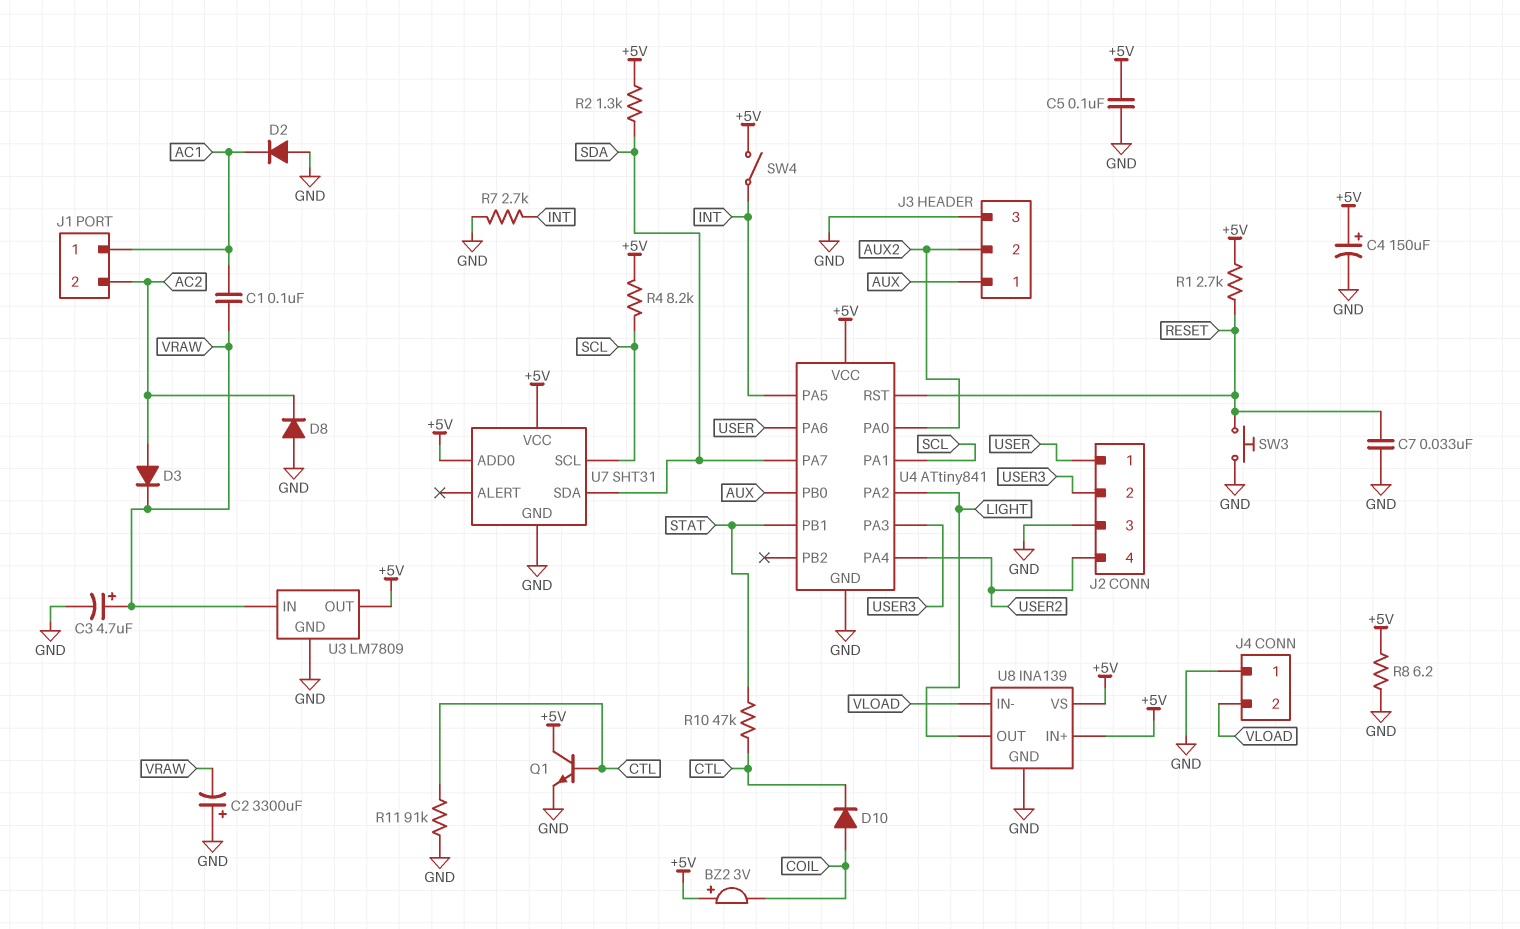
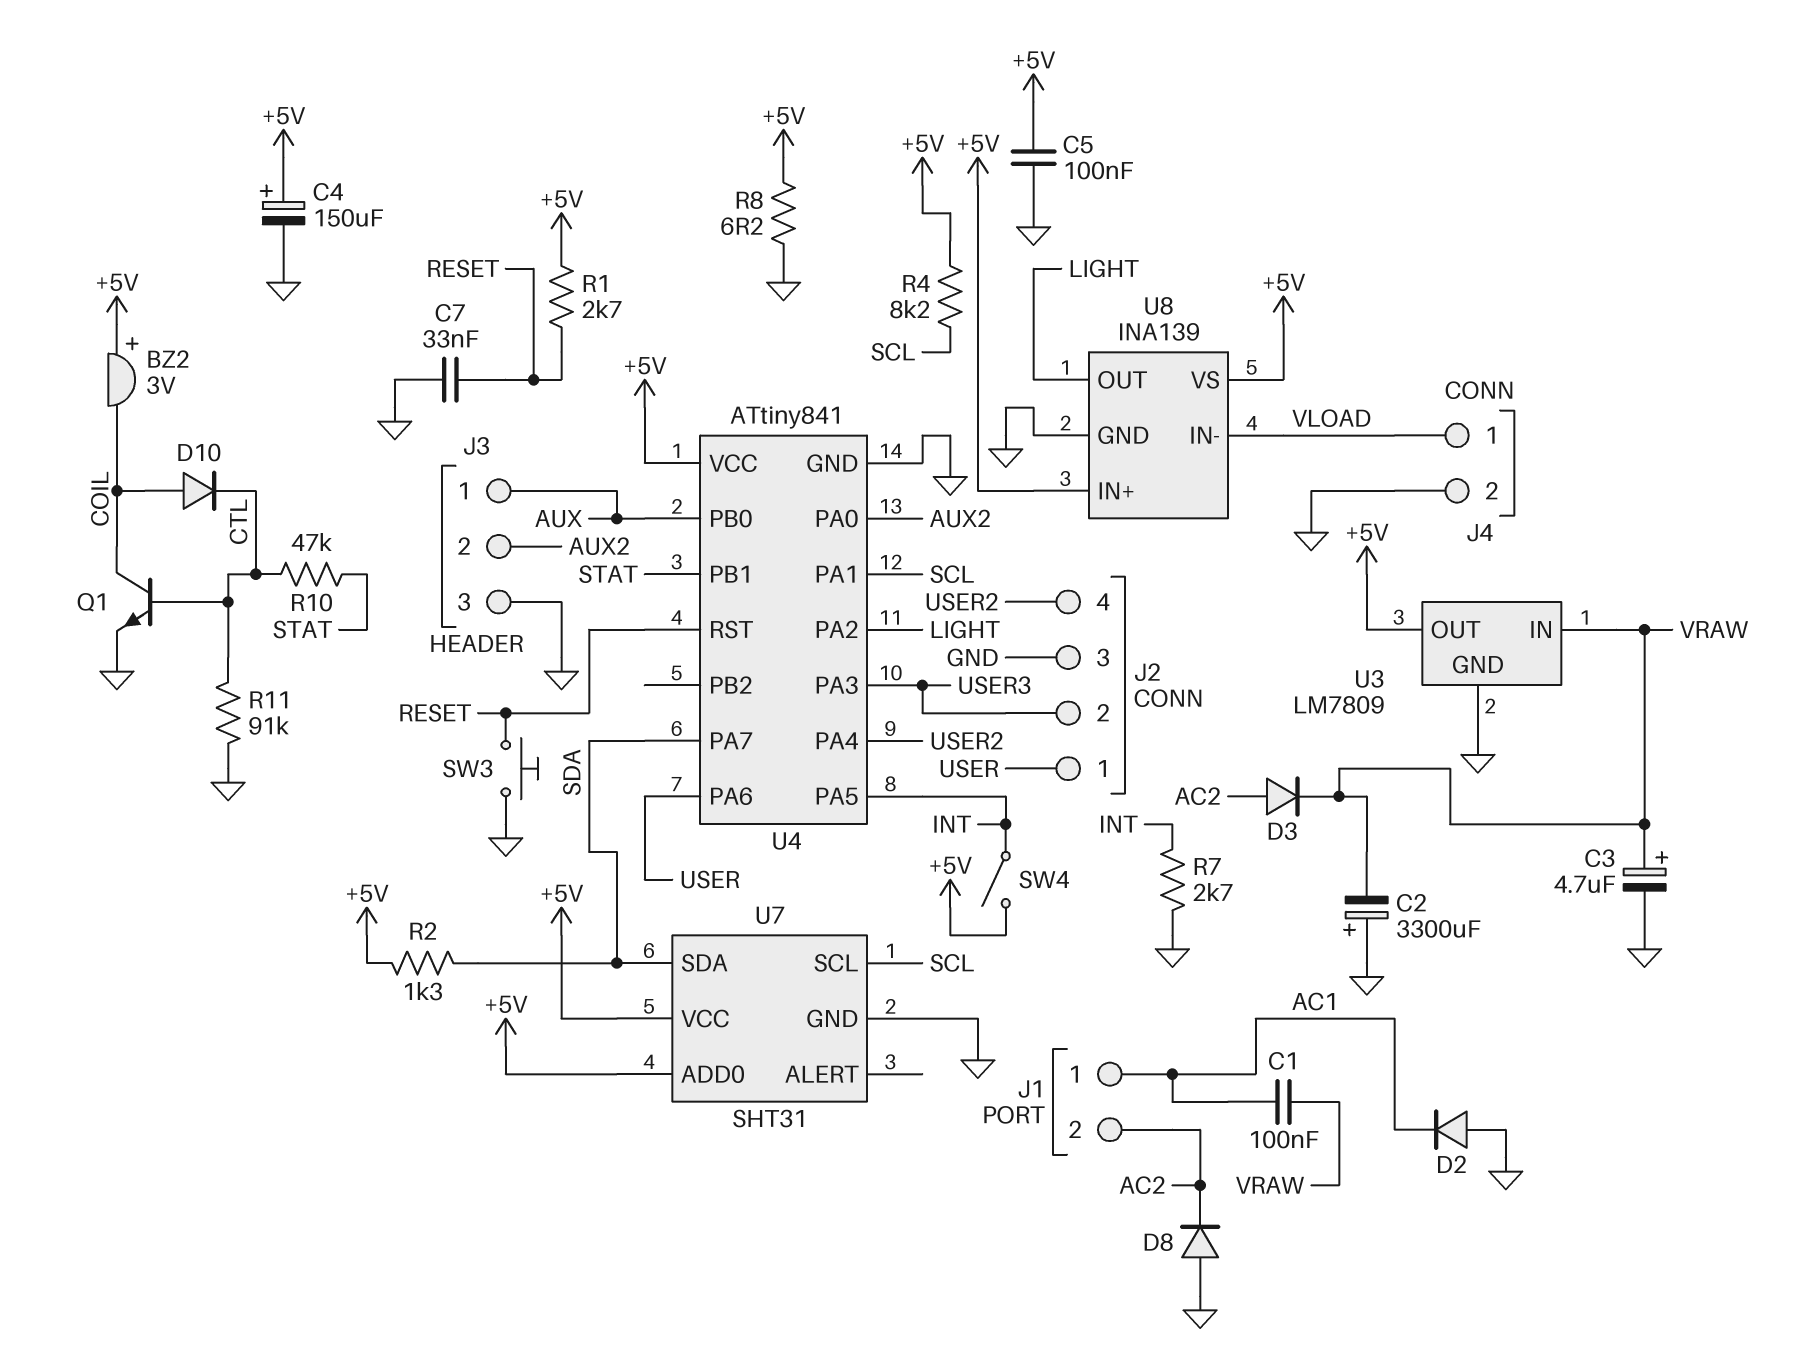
J4 pin 1: GND -> VLOAD
J4 pin 2: VLOAD -> GND
Q1: NPN (B CTL, C +5V, E GND) -> NPN (B CTL, C COIL, E GND)

